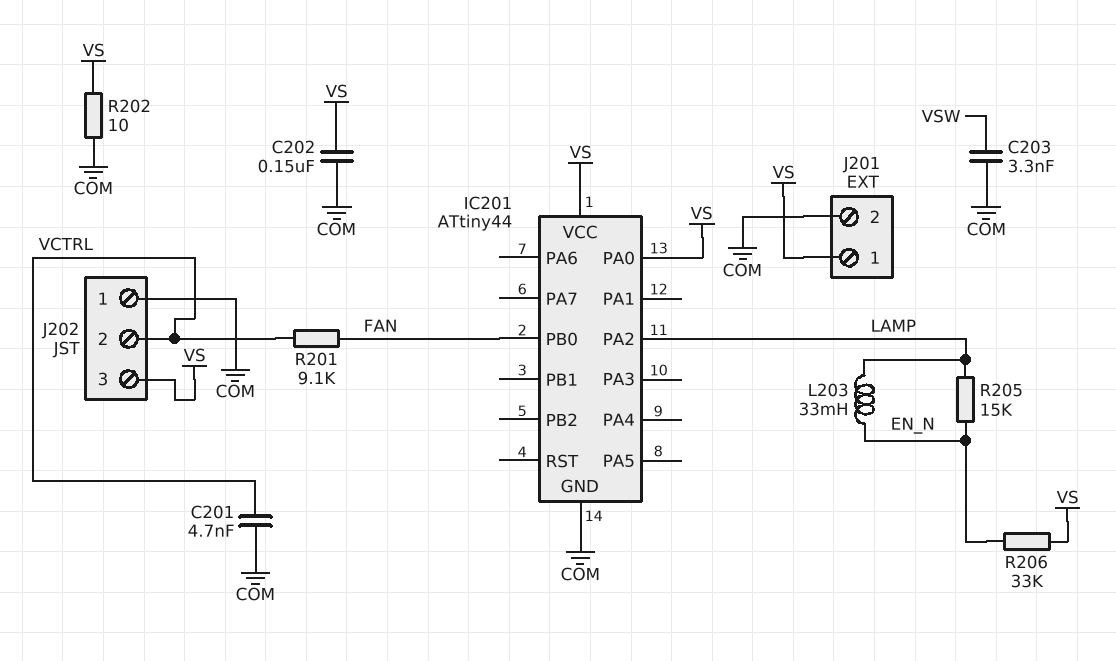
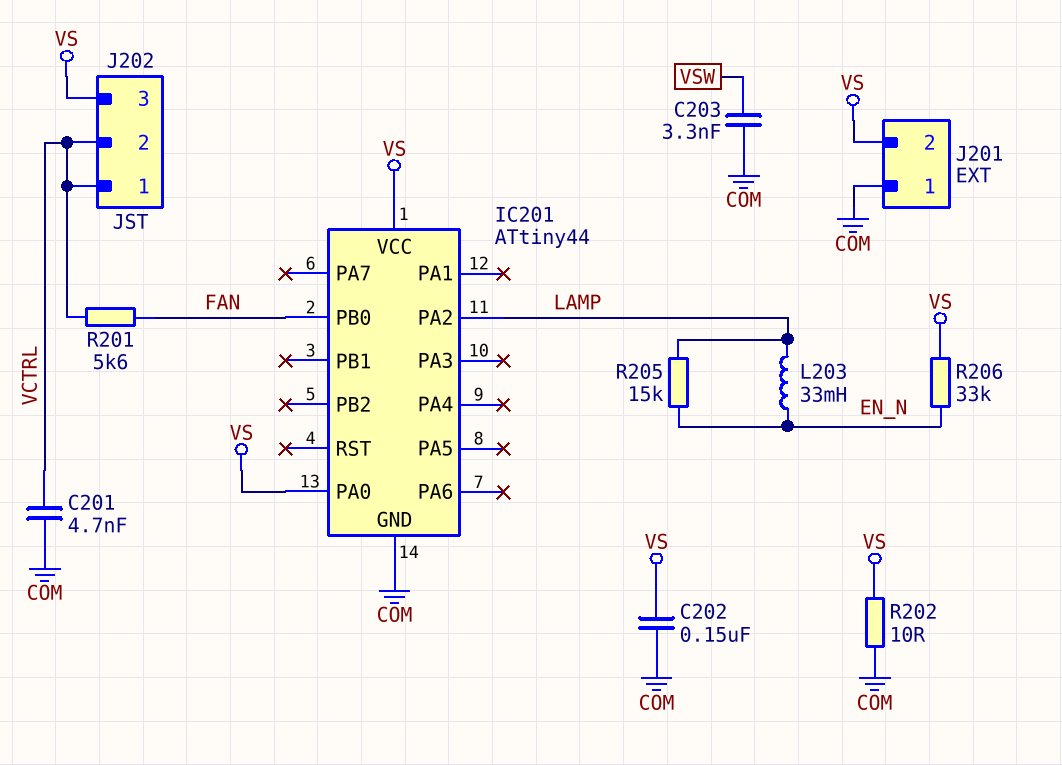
J201 pin 1: VS -> COM
J201 pin 2: COM -> VS
J202 pin 1: COM -> VCTRL
R201: 9.1k (FAN, VCTRL) -> 5.6k (FAN, VCTRL)

